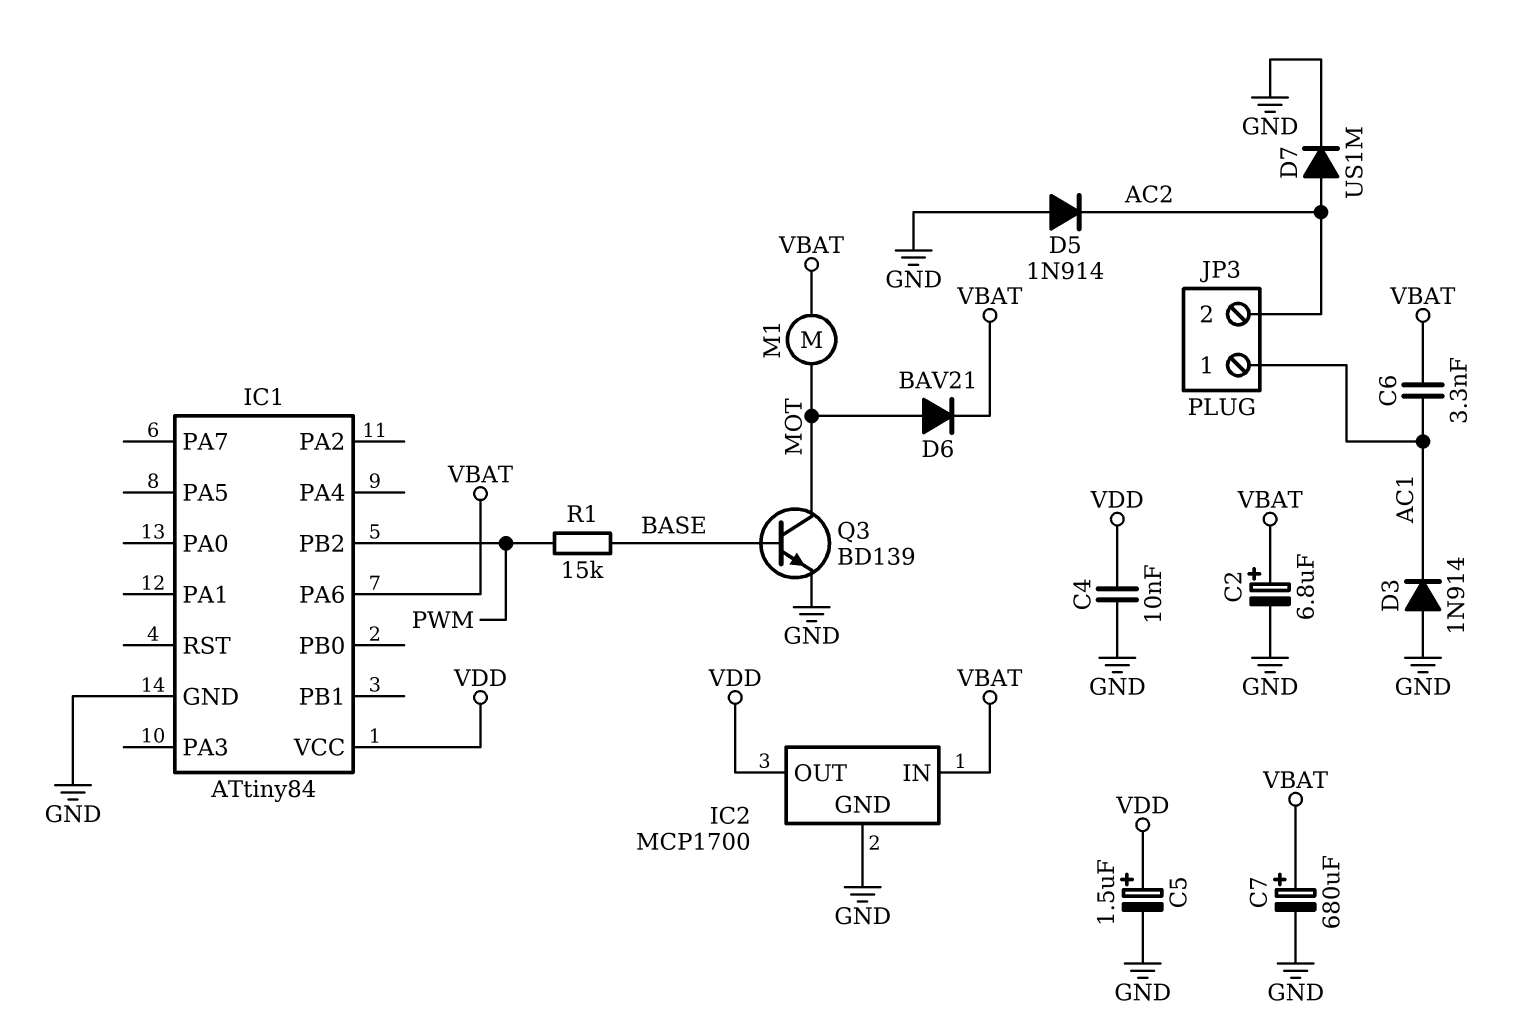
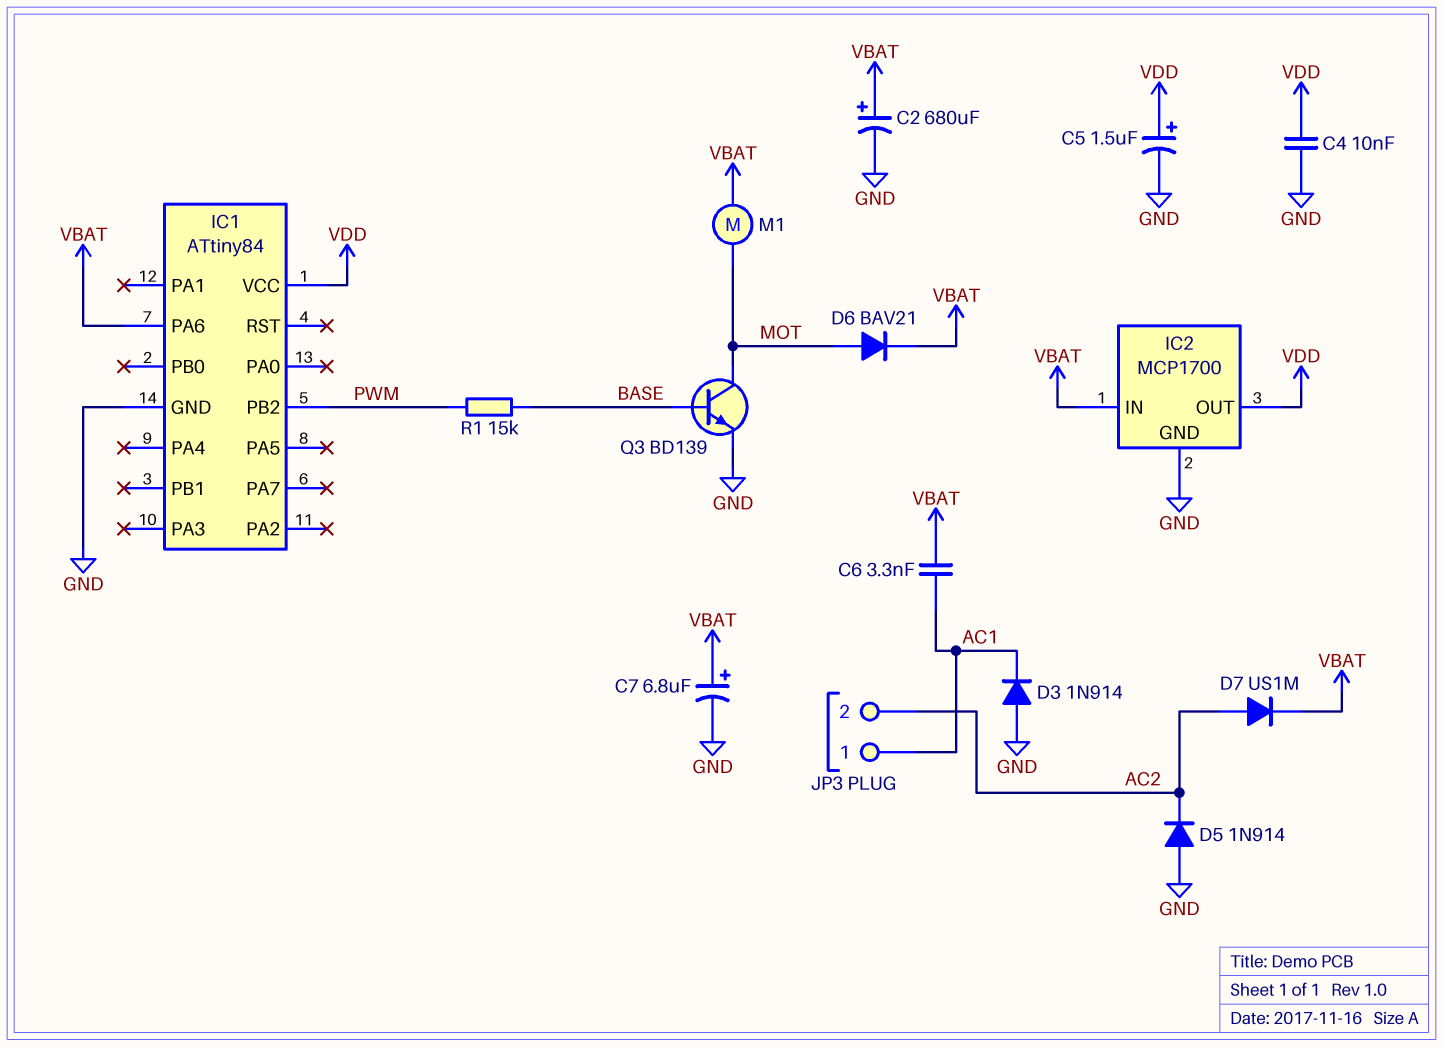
C2: 6.8uF (plus VBAT, minus GND) -> 680uF (plus VBAT, minus GND)
C7: 680uF (plus VBAT, minus GND) -> 6.8uF (plus VBAT, minus GND)
D7: diode US1M (A AC2, K GND) -> diode US1M (A AC2, K VBAT)

